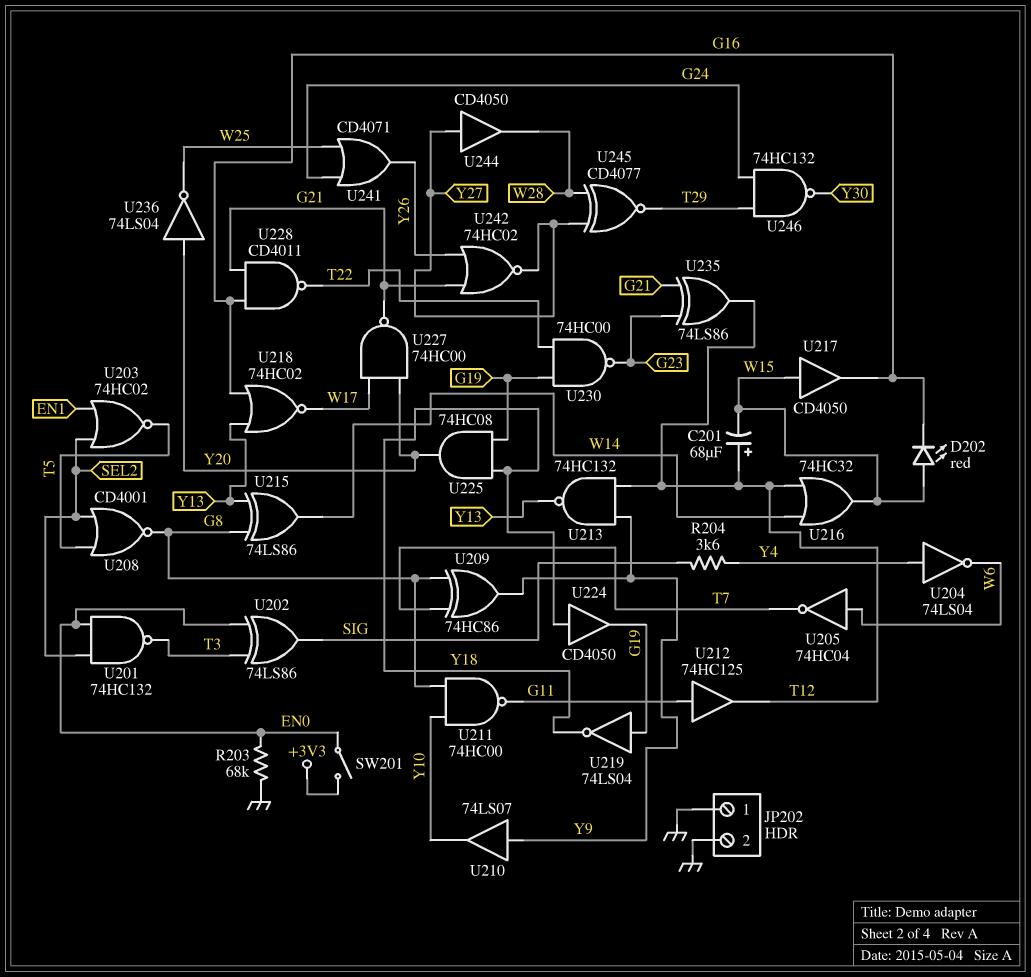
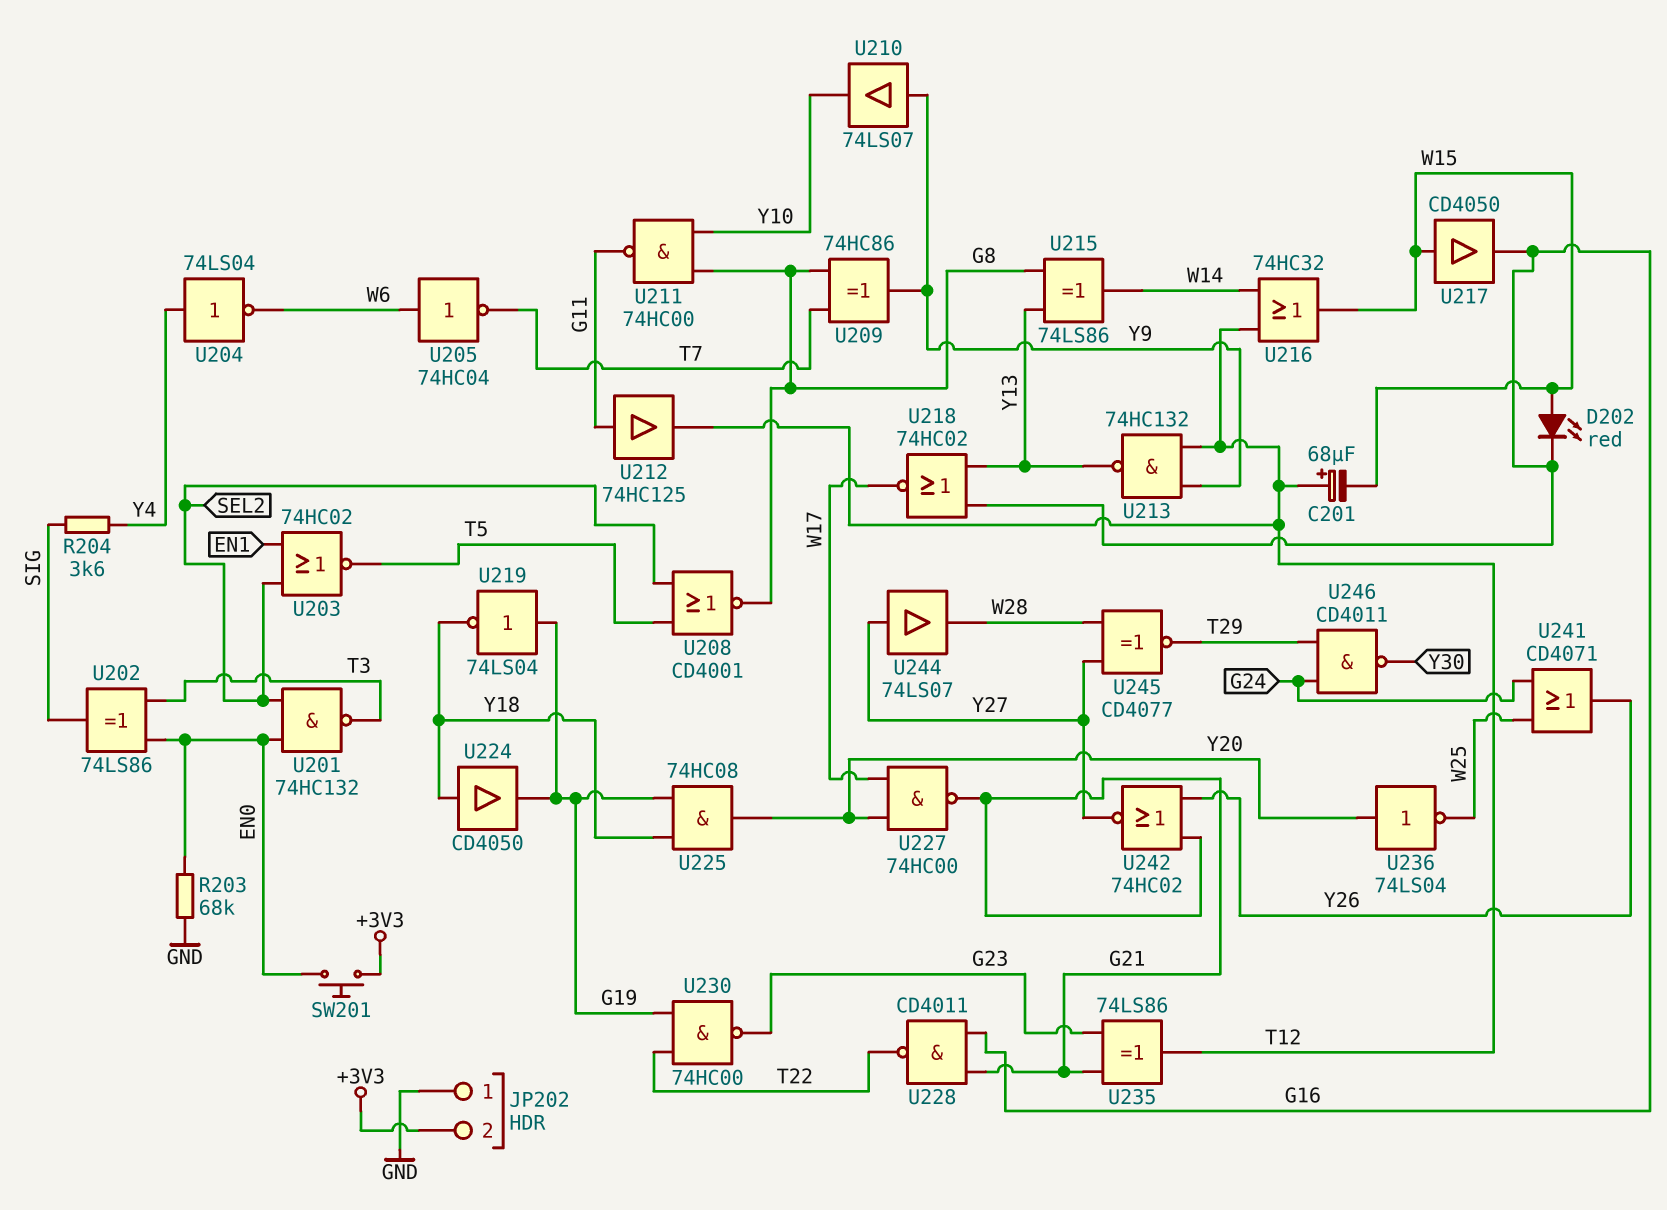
JP202 pin 2: GND -> +3V3
SW201: switch (+3V3, EN0) -> button (+3V3, EN0)
U244: buffer CD4050 (in Y27, out W28) -> buffer 74LS07 (in Y27, out W28)
U246: NAND 74HC132 (in G24, in T29, out Y30) -> NAND CD4011 (in G24, in T29, out Y30)

